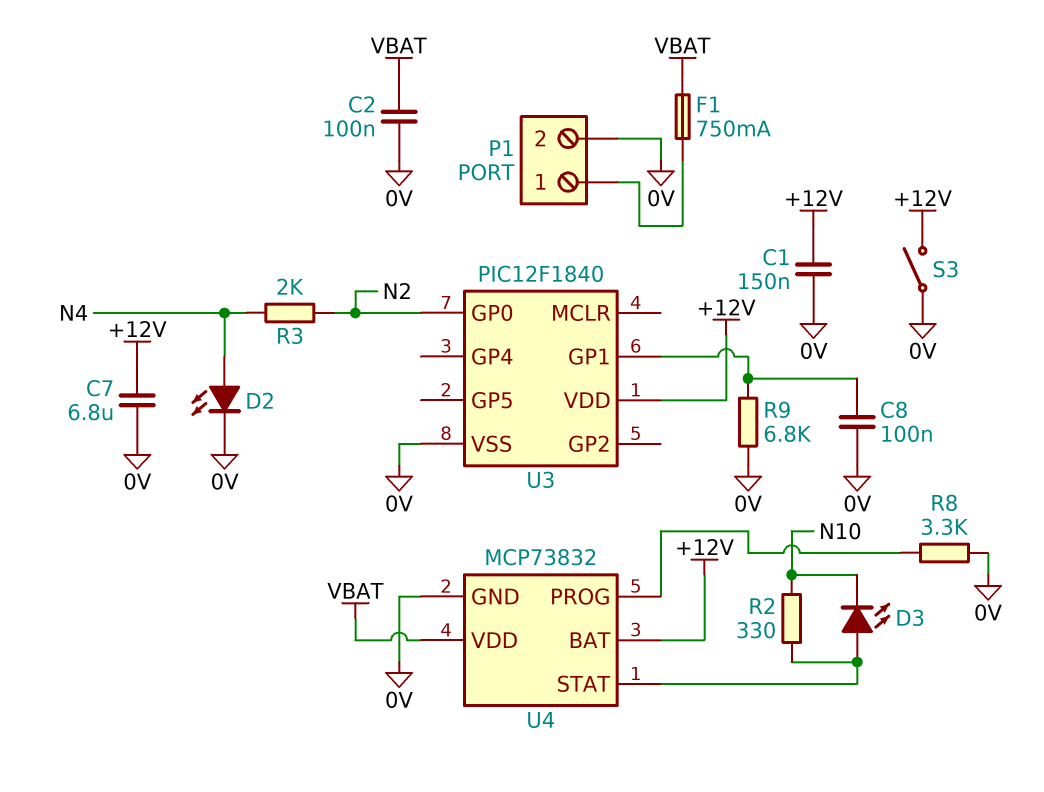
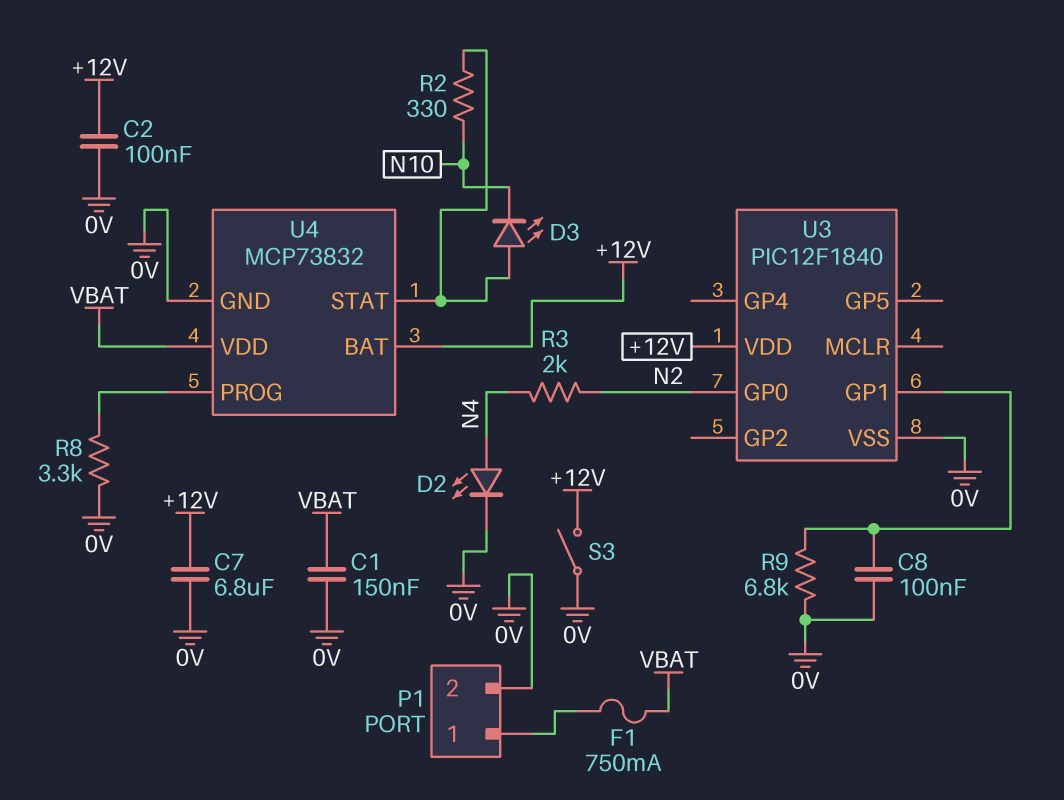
C1: 150nF (+12V, 0V) -> 150nF (0V, VBAT)
C2: 100nF (0V, VBAT) -> 100nF (+12V, 0V)

